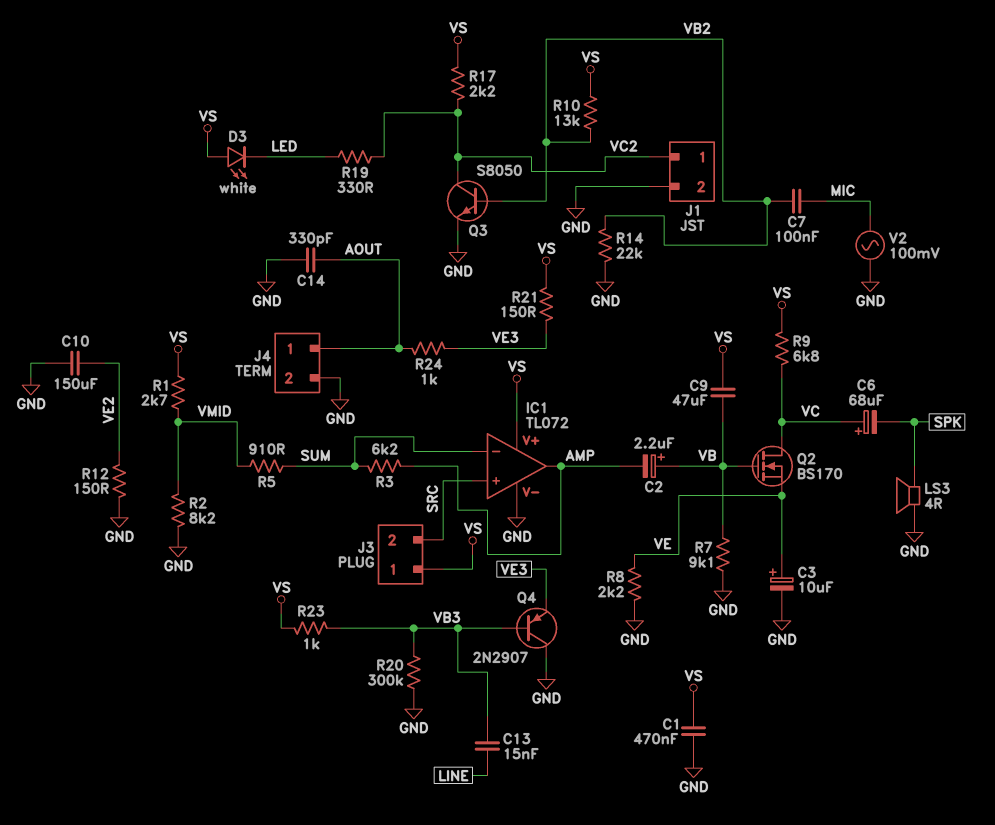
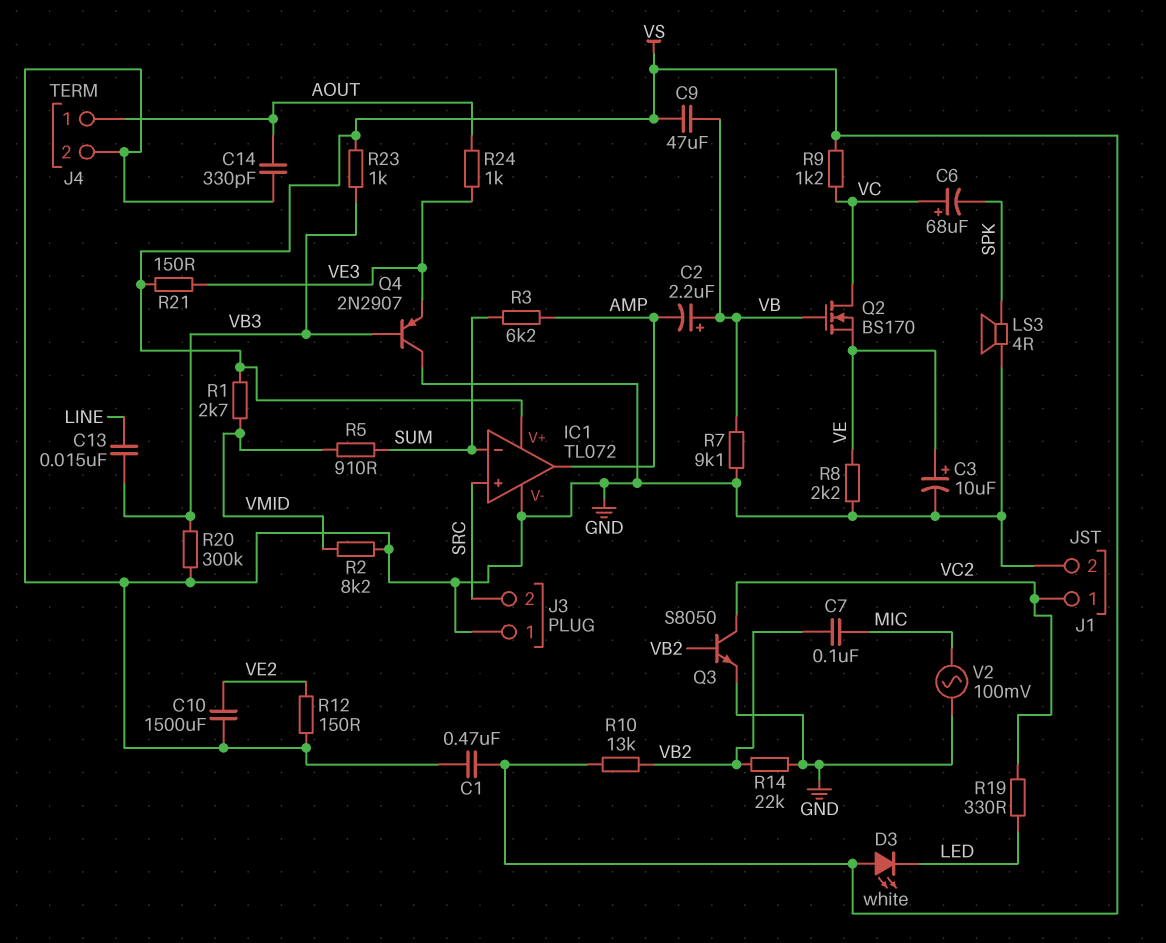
C10: 150uF (GND, VE2) -> 1500uF (GND, VE2)
J3 pin 1: VS -> GND
R9: 6.8k (VC, VS) -> 1.2k (VC, VS)
R17: 2.2k (VC2, VS) -> none

